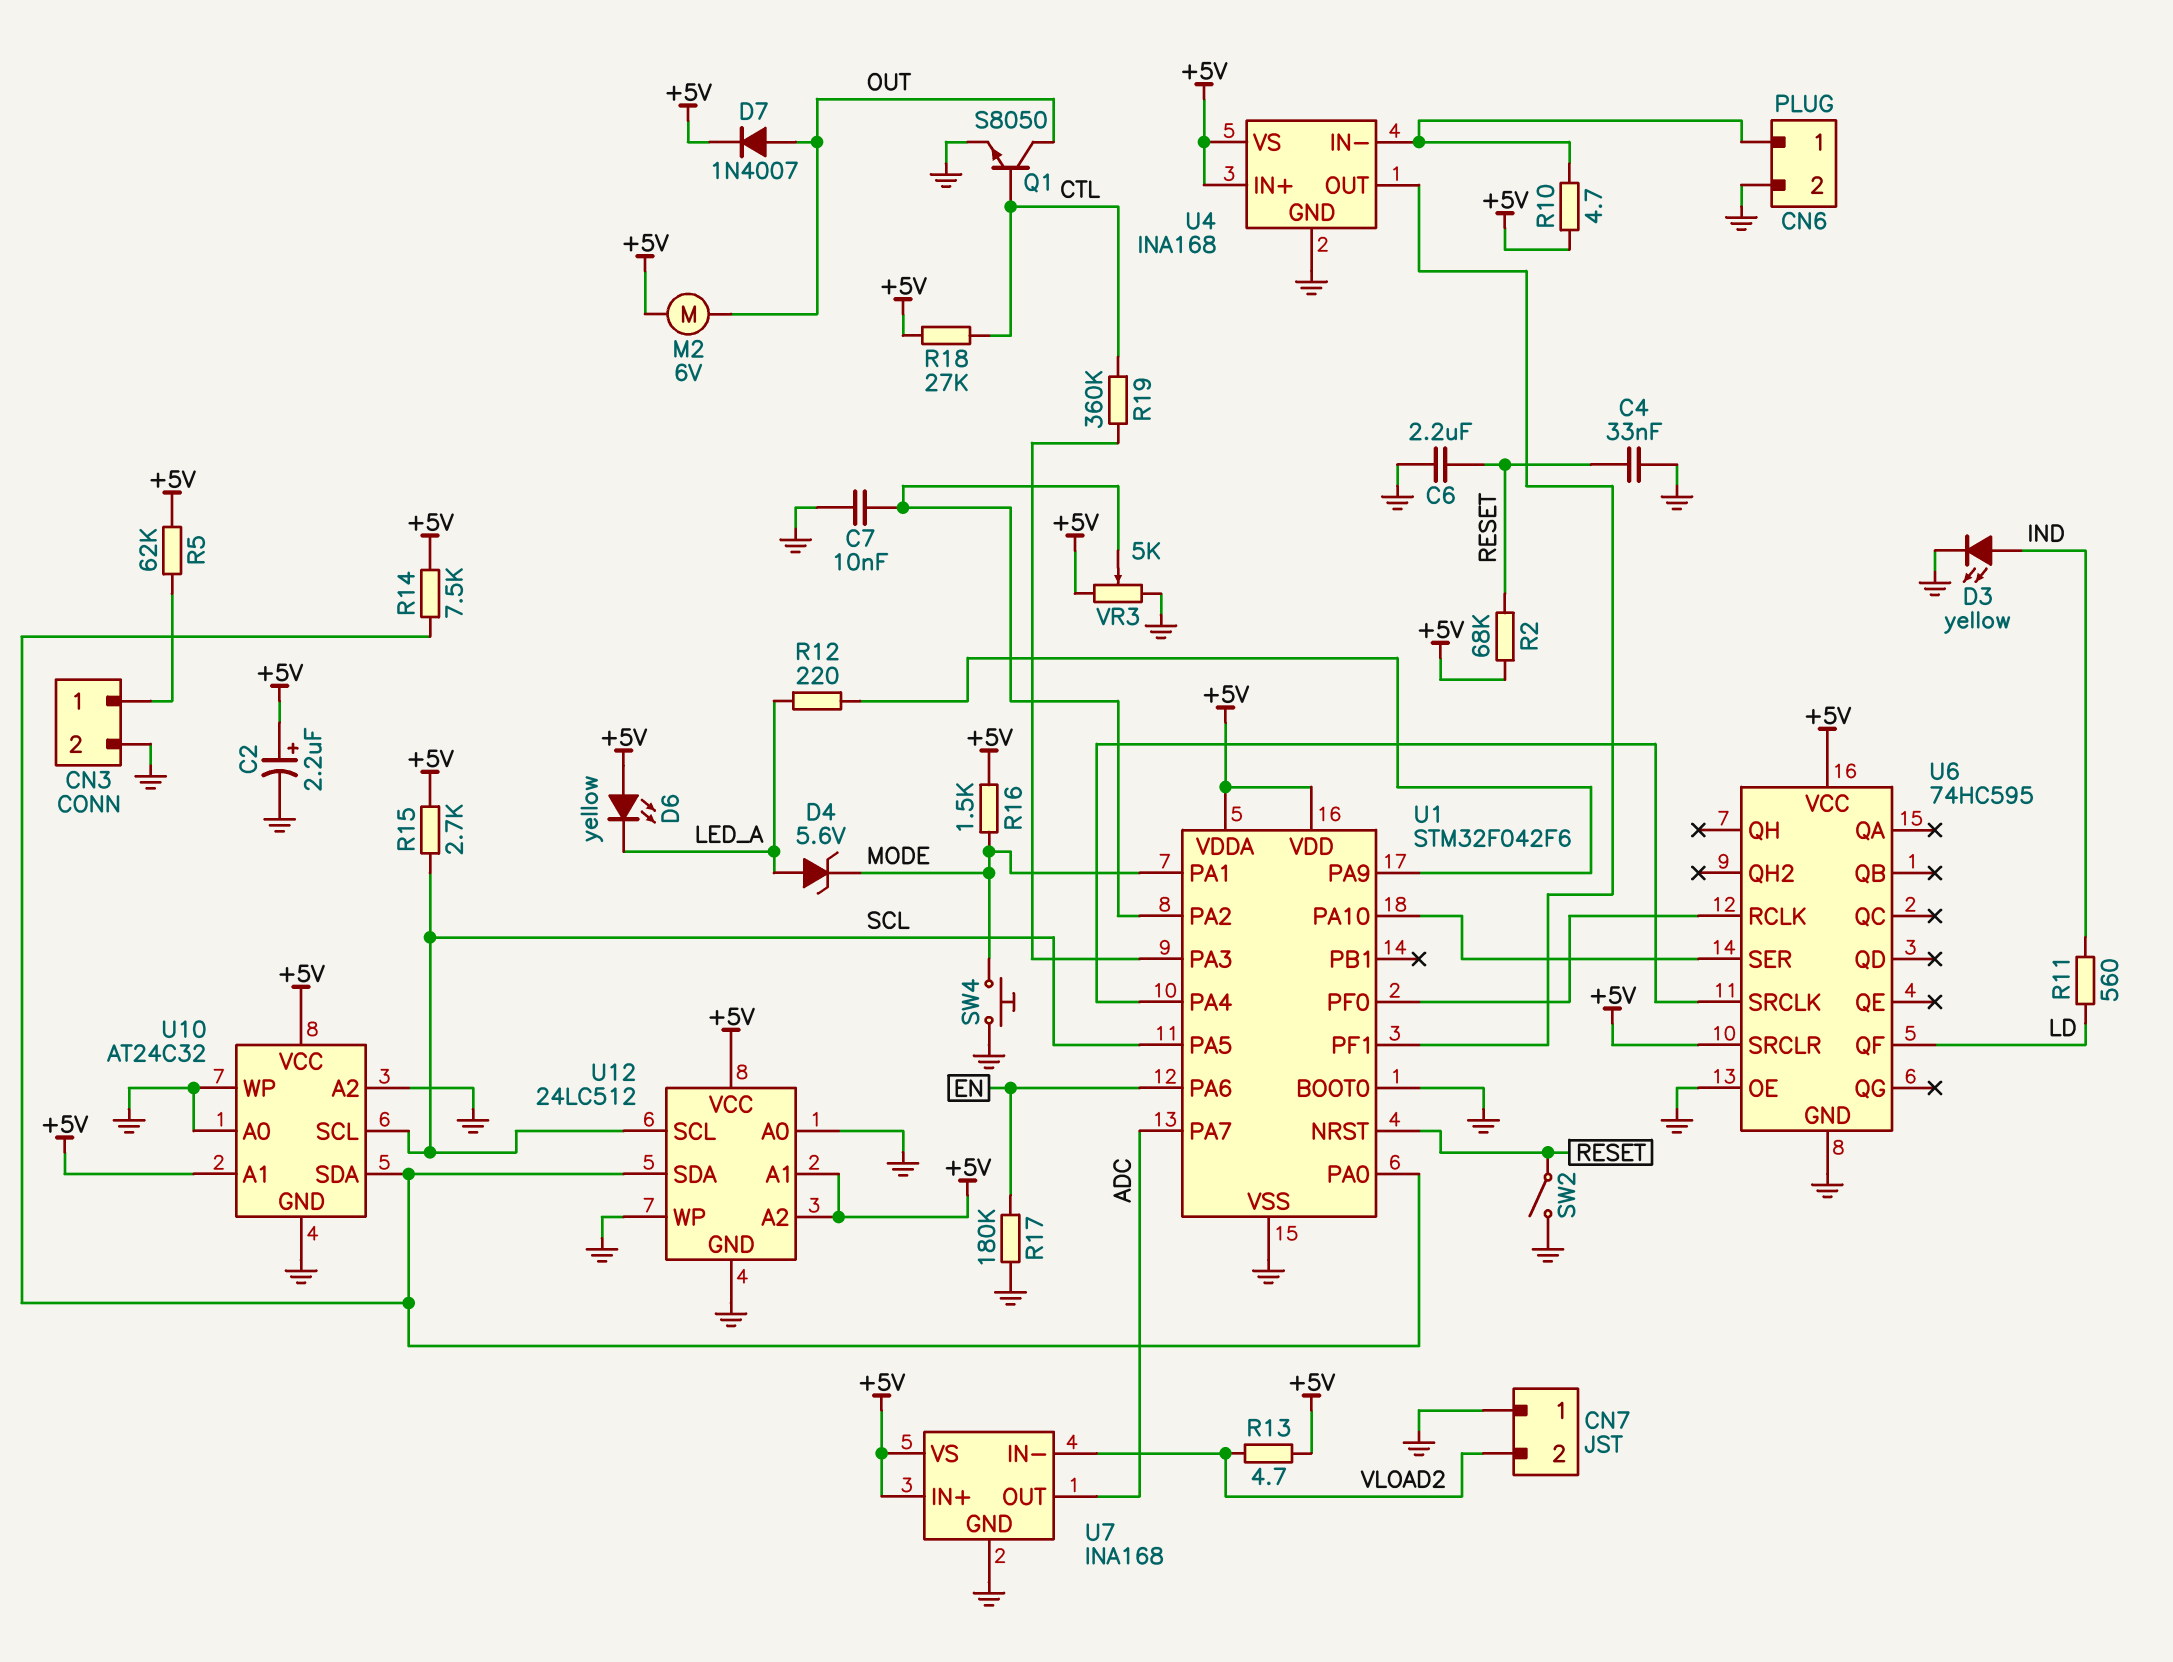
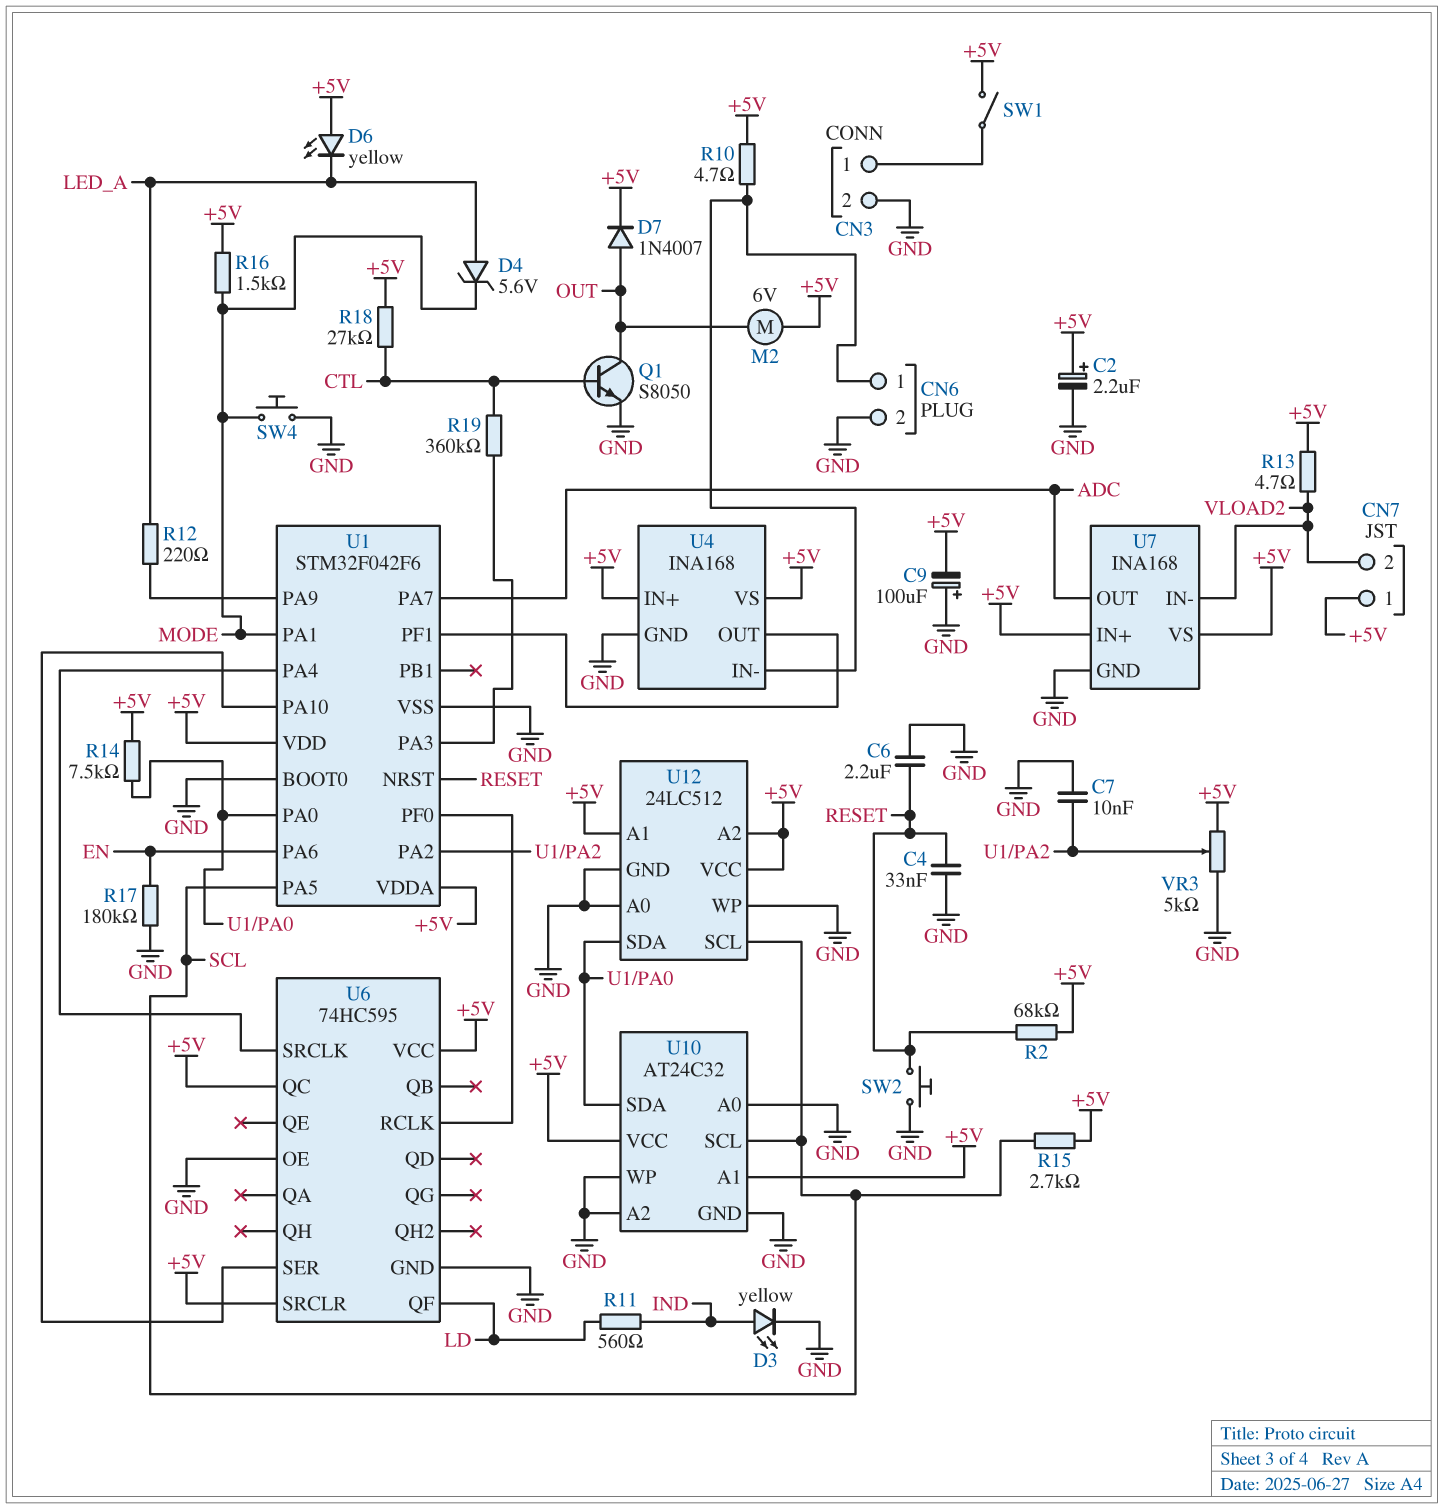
C9: none -> 100uF (plus GND, minus +5V)
CN7 pin 1: GND -> +5V
R5: 62k (+5V, CN3/1) -> none
SW1: none -> switch (+5V, CN3/1)
SW2: switch (GND, RESET) -> button (GND, RESET)
U6 pin QC: none -> +5V

